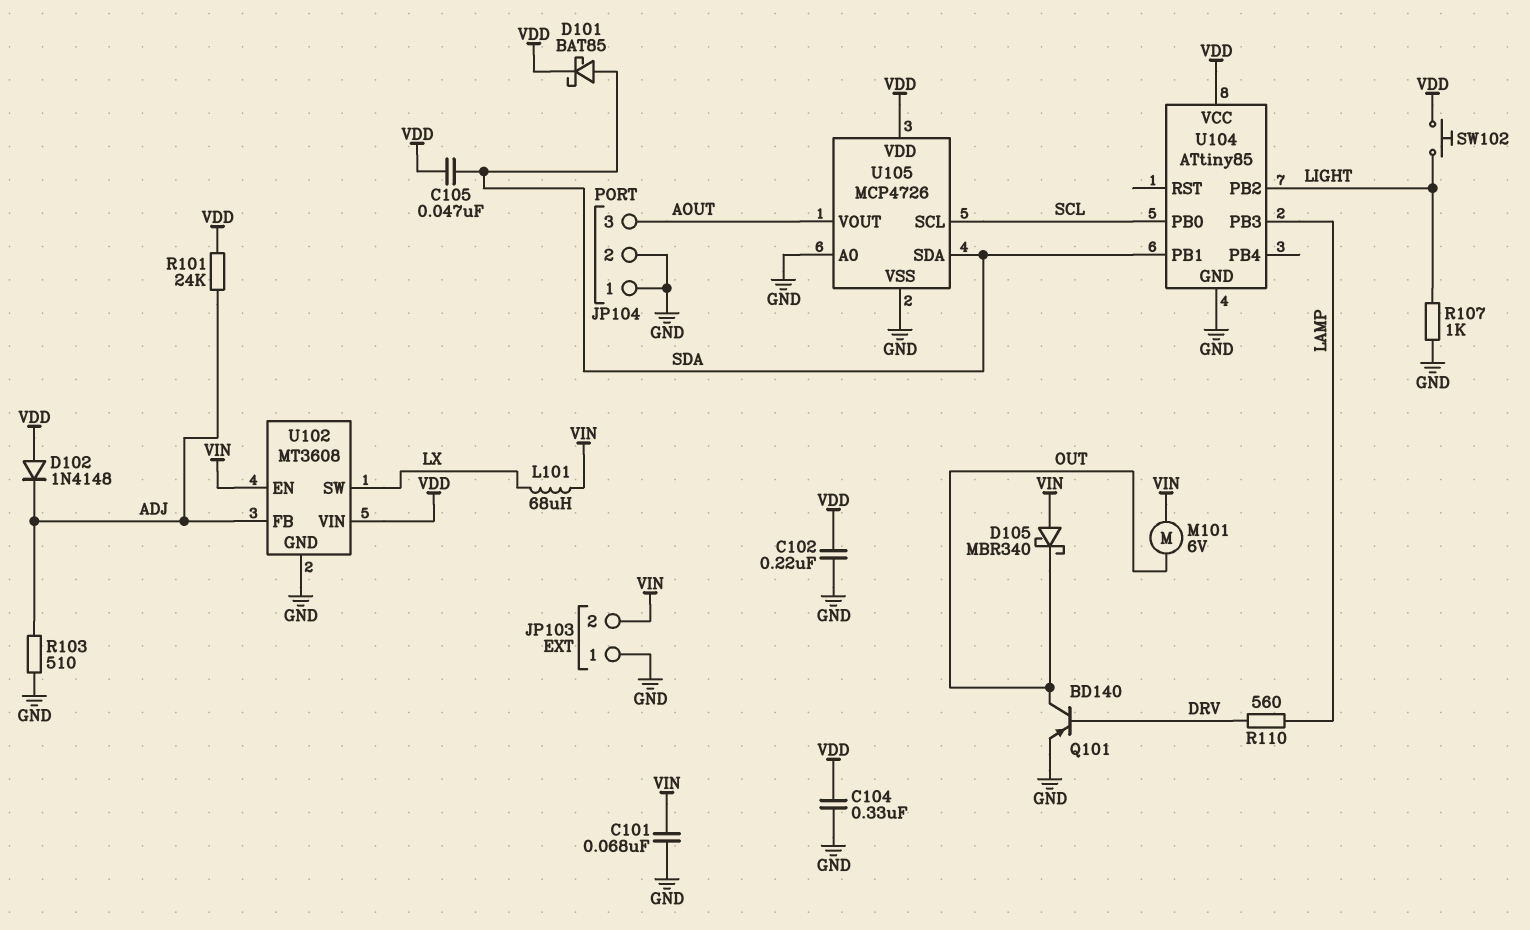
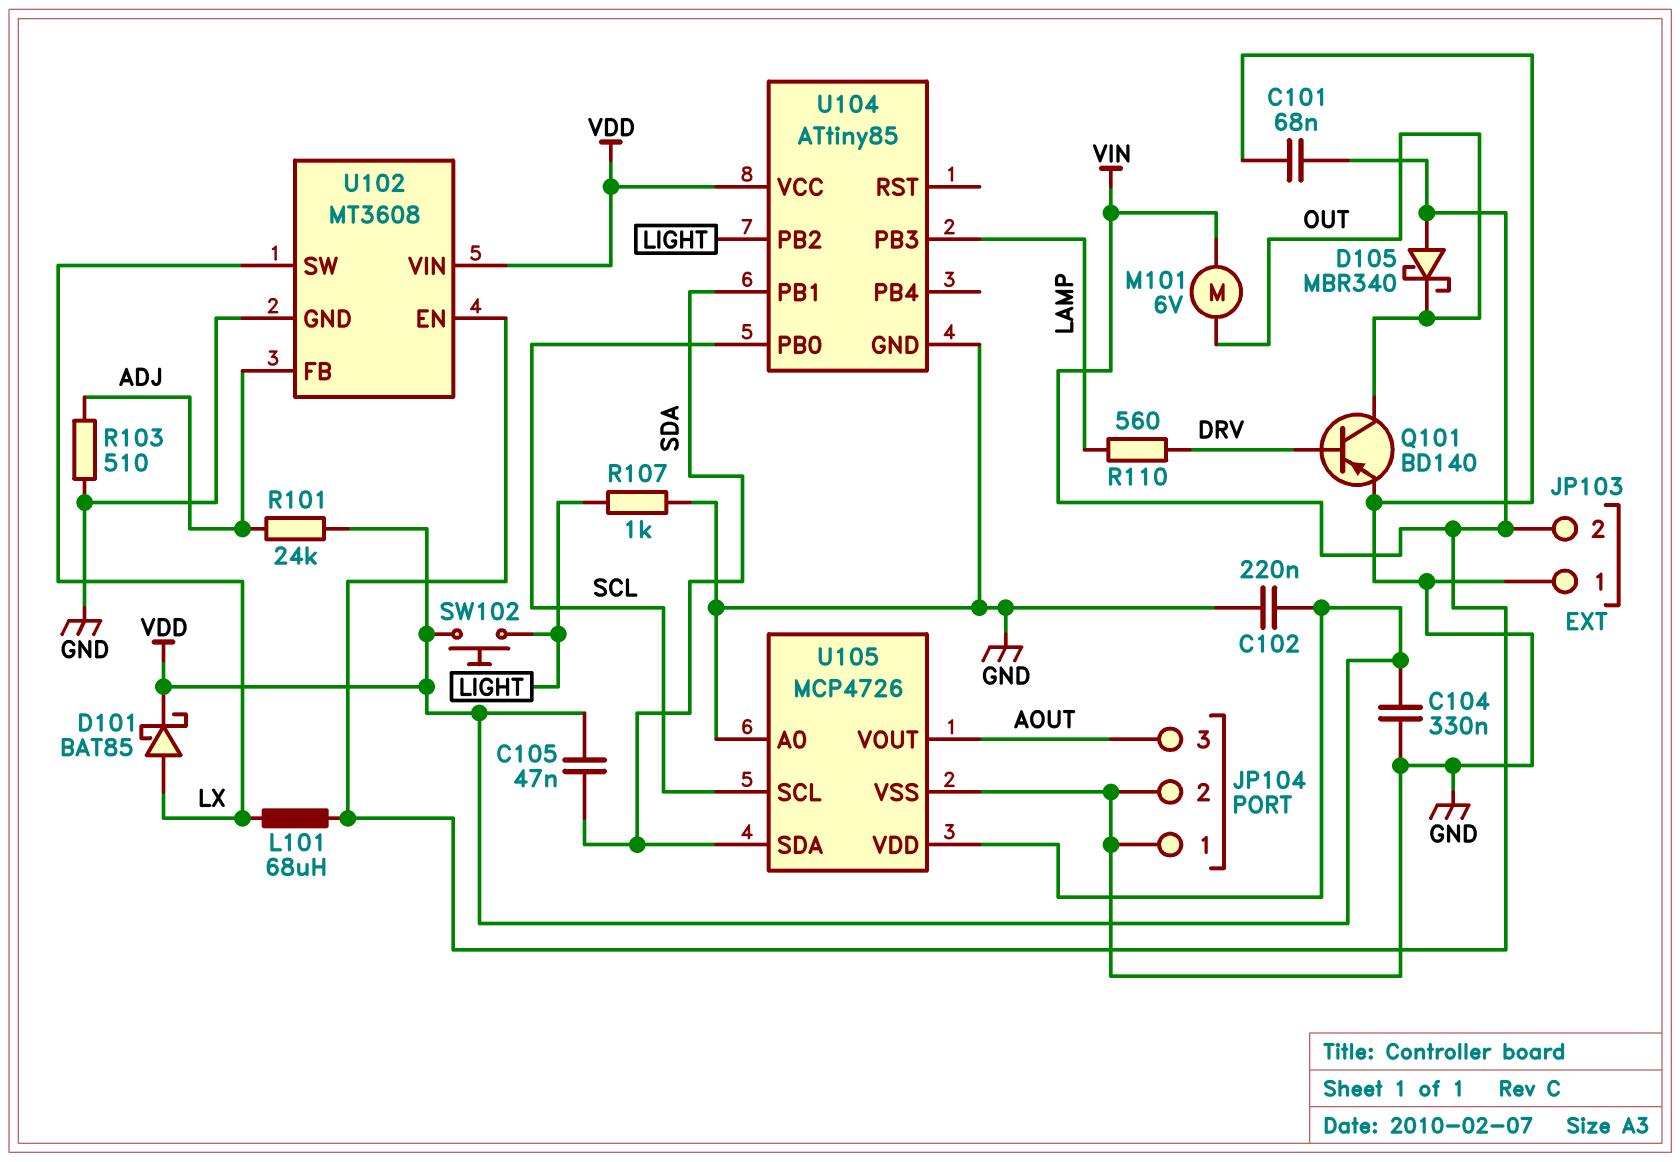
D101: schottky BAT85 (A SDA, K VDD) -> schottky BAT85 (A LX, K VDD)
D102: diode 1N4148 (A VDD, K ADJ) -> none

